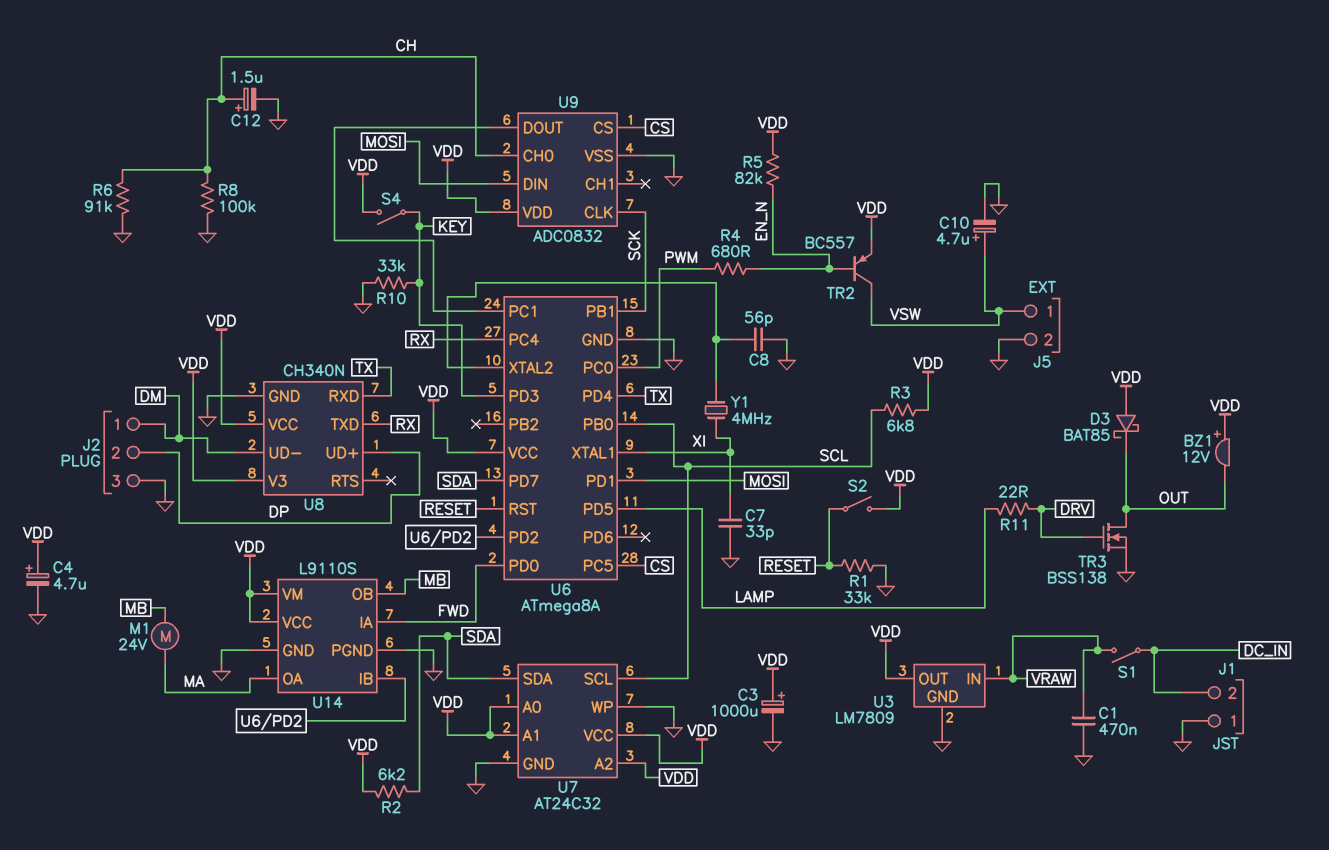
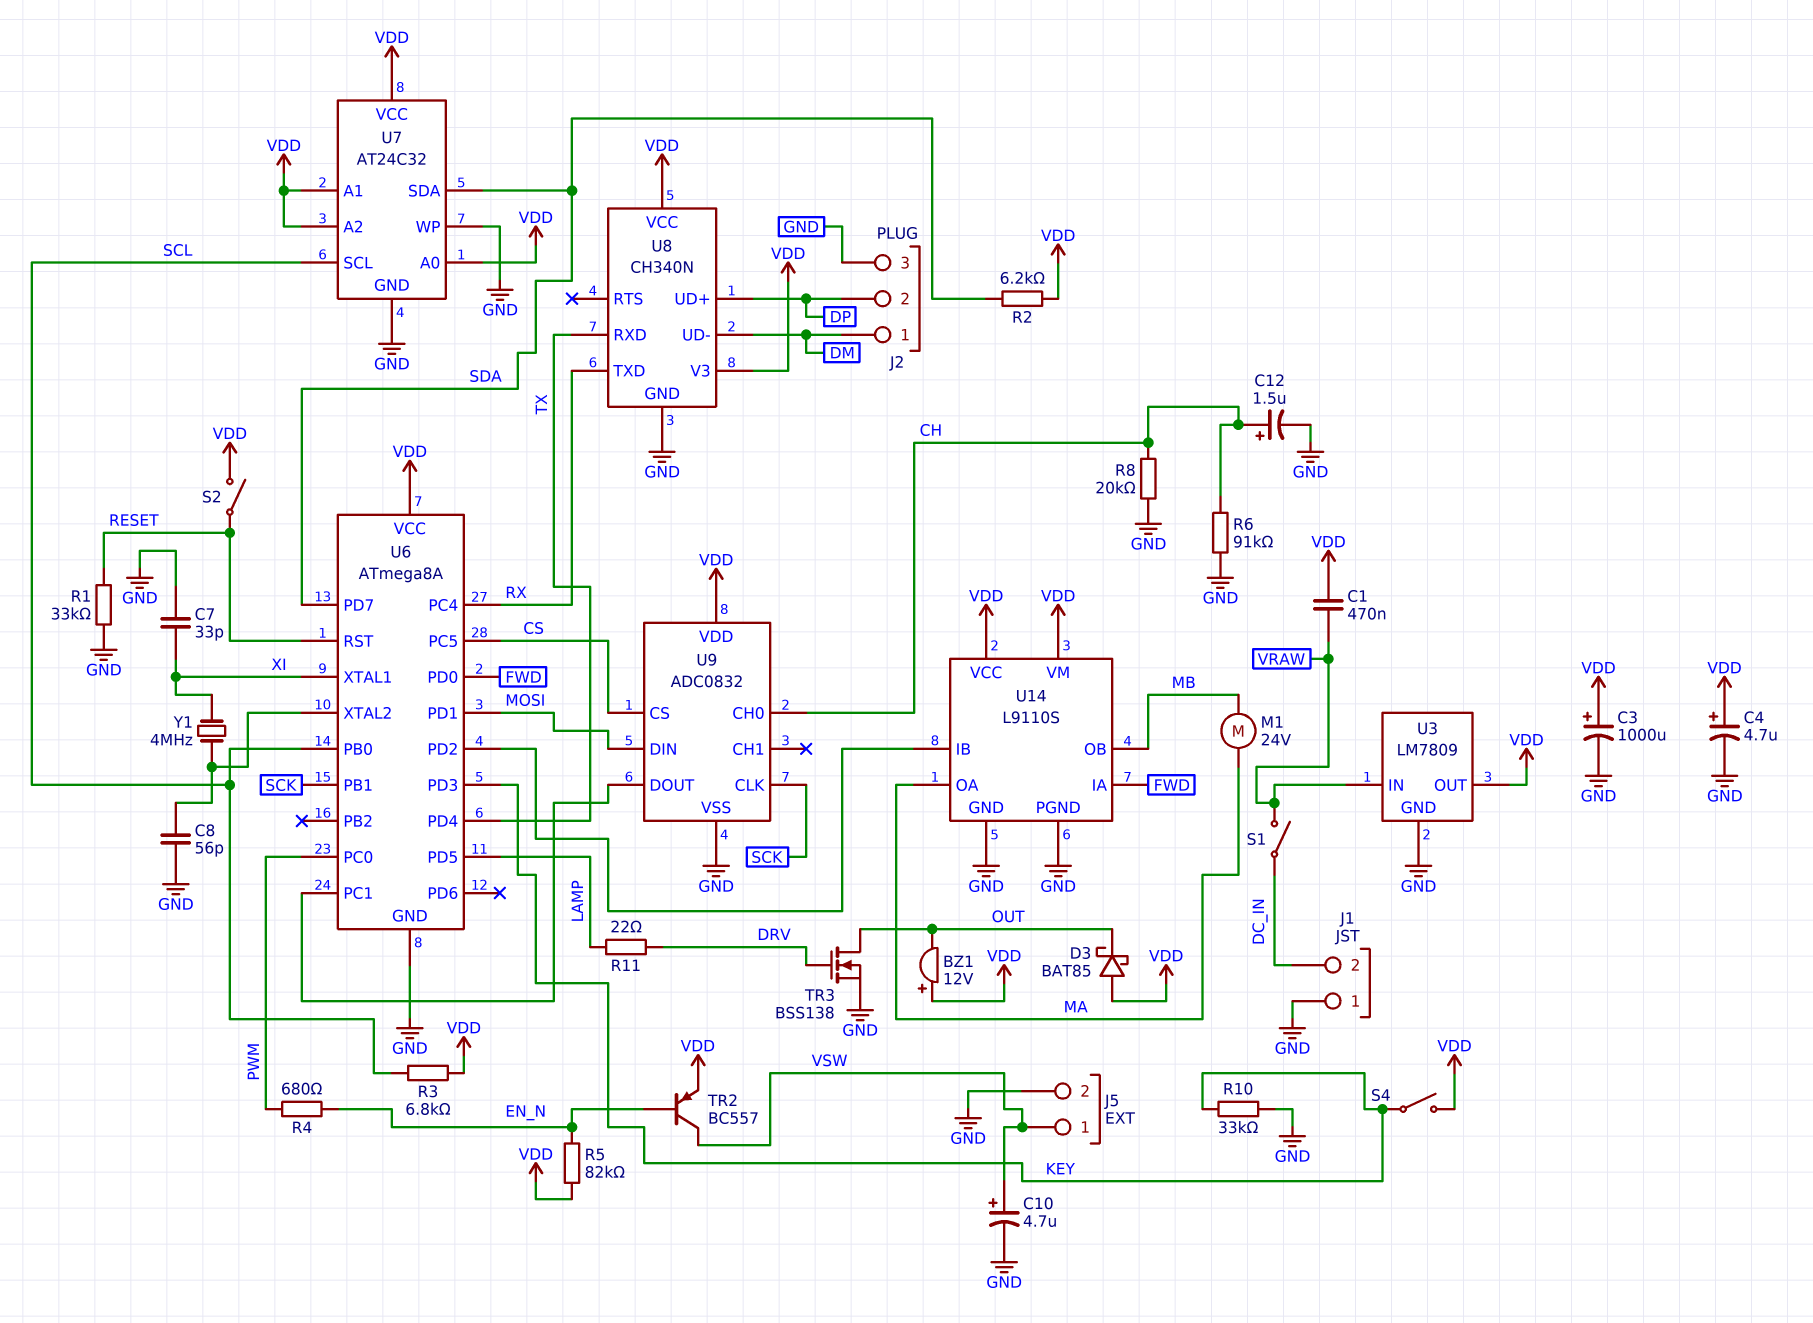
C1: 470nF (GND, VRAW) -> 470nF (VDD, VRAW)
R8: 100k (CH, GND) -> 20k (CH, GND)

